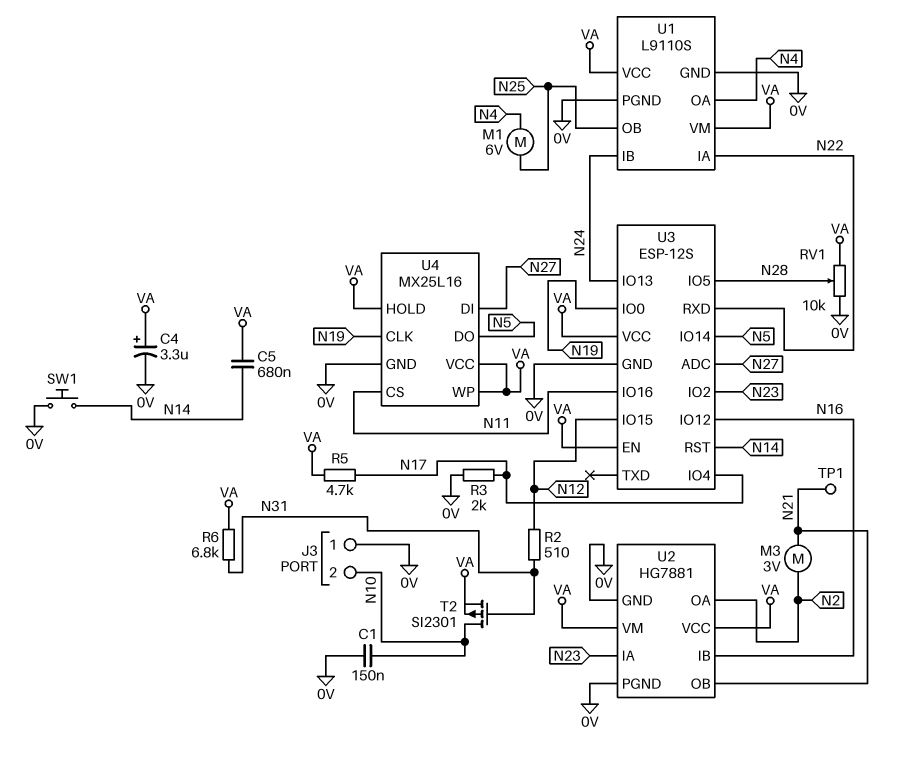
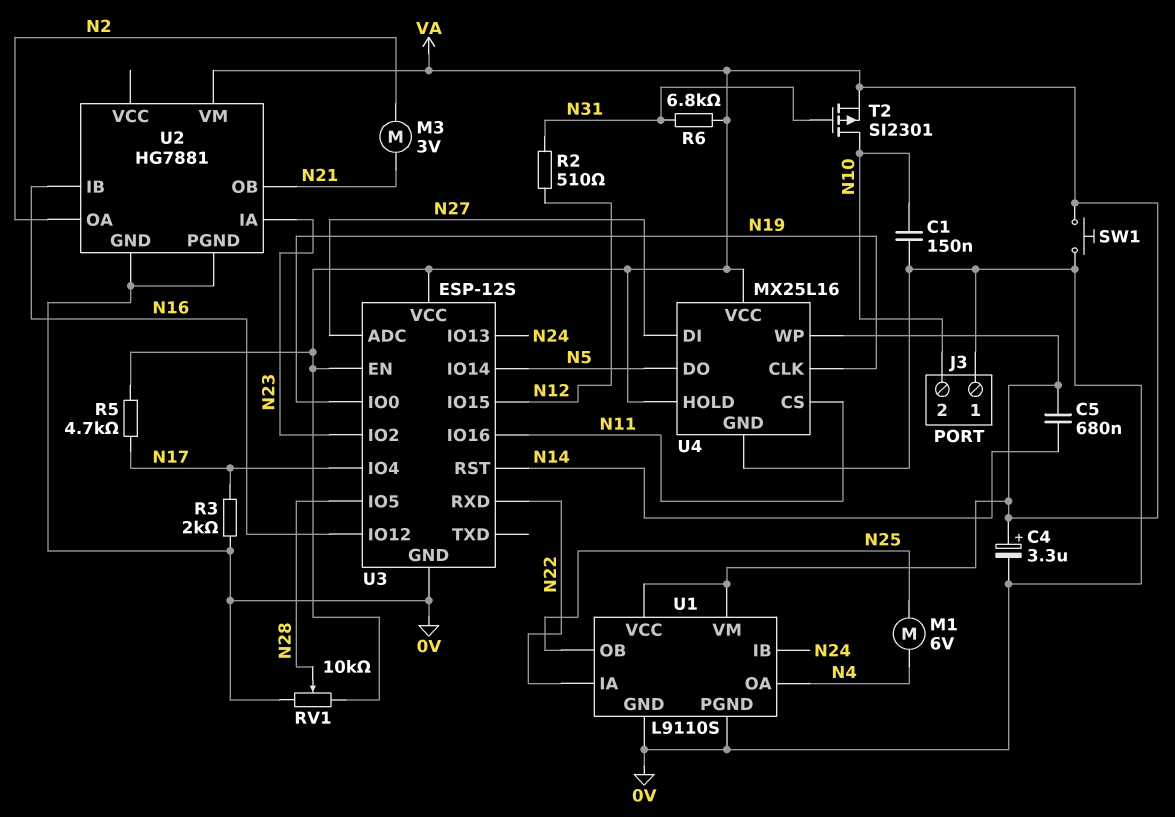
SW1: button (0V, N14) -> button (0V, VA)
TP1: test point (N21) -> none
U2 pin VCC: VA -> none

